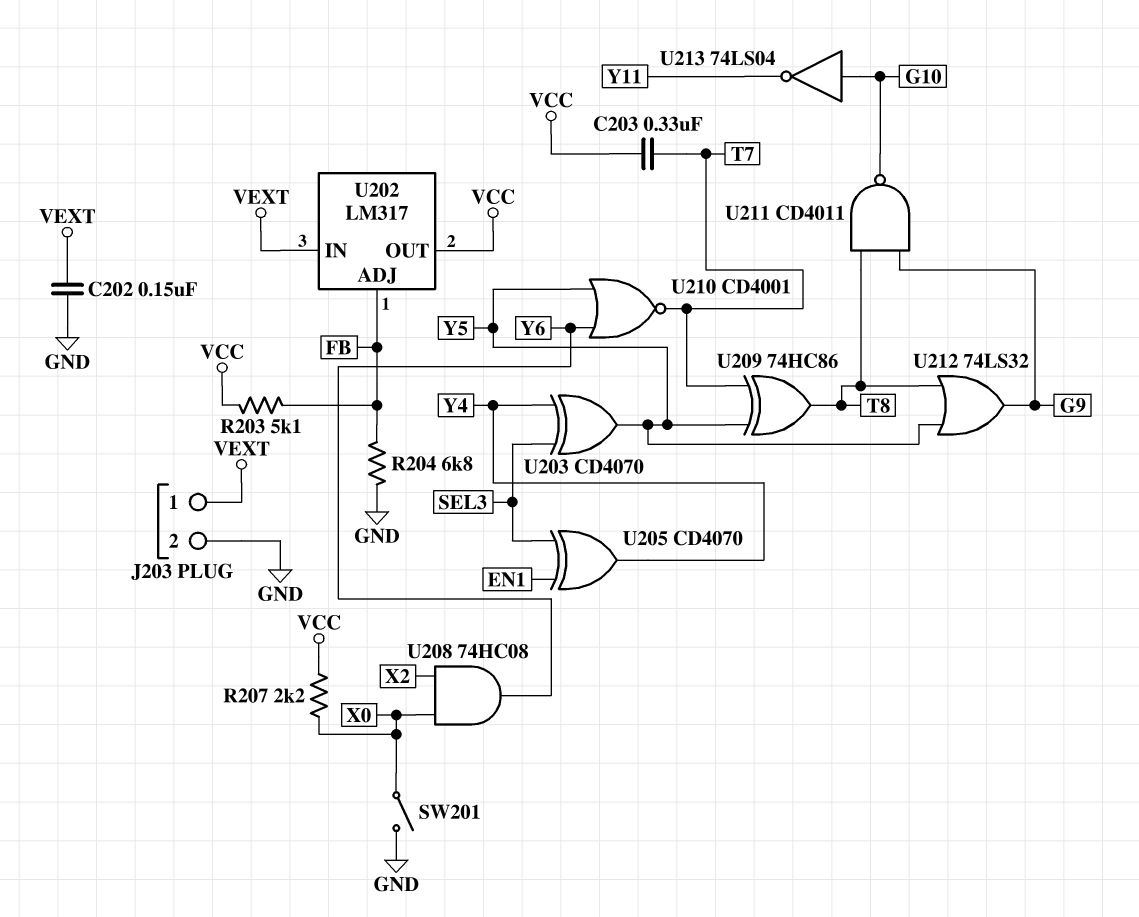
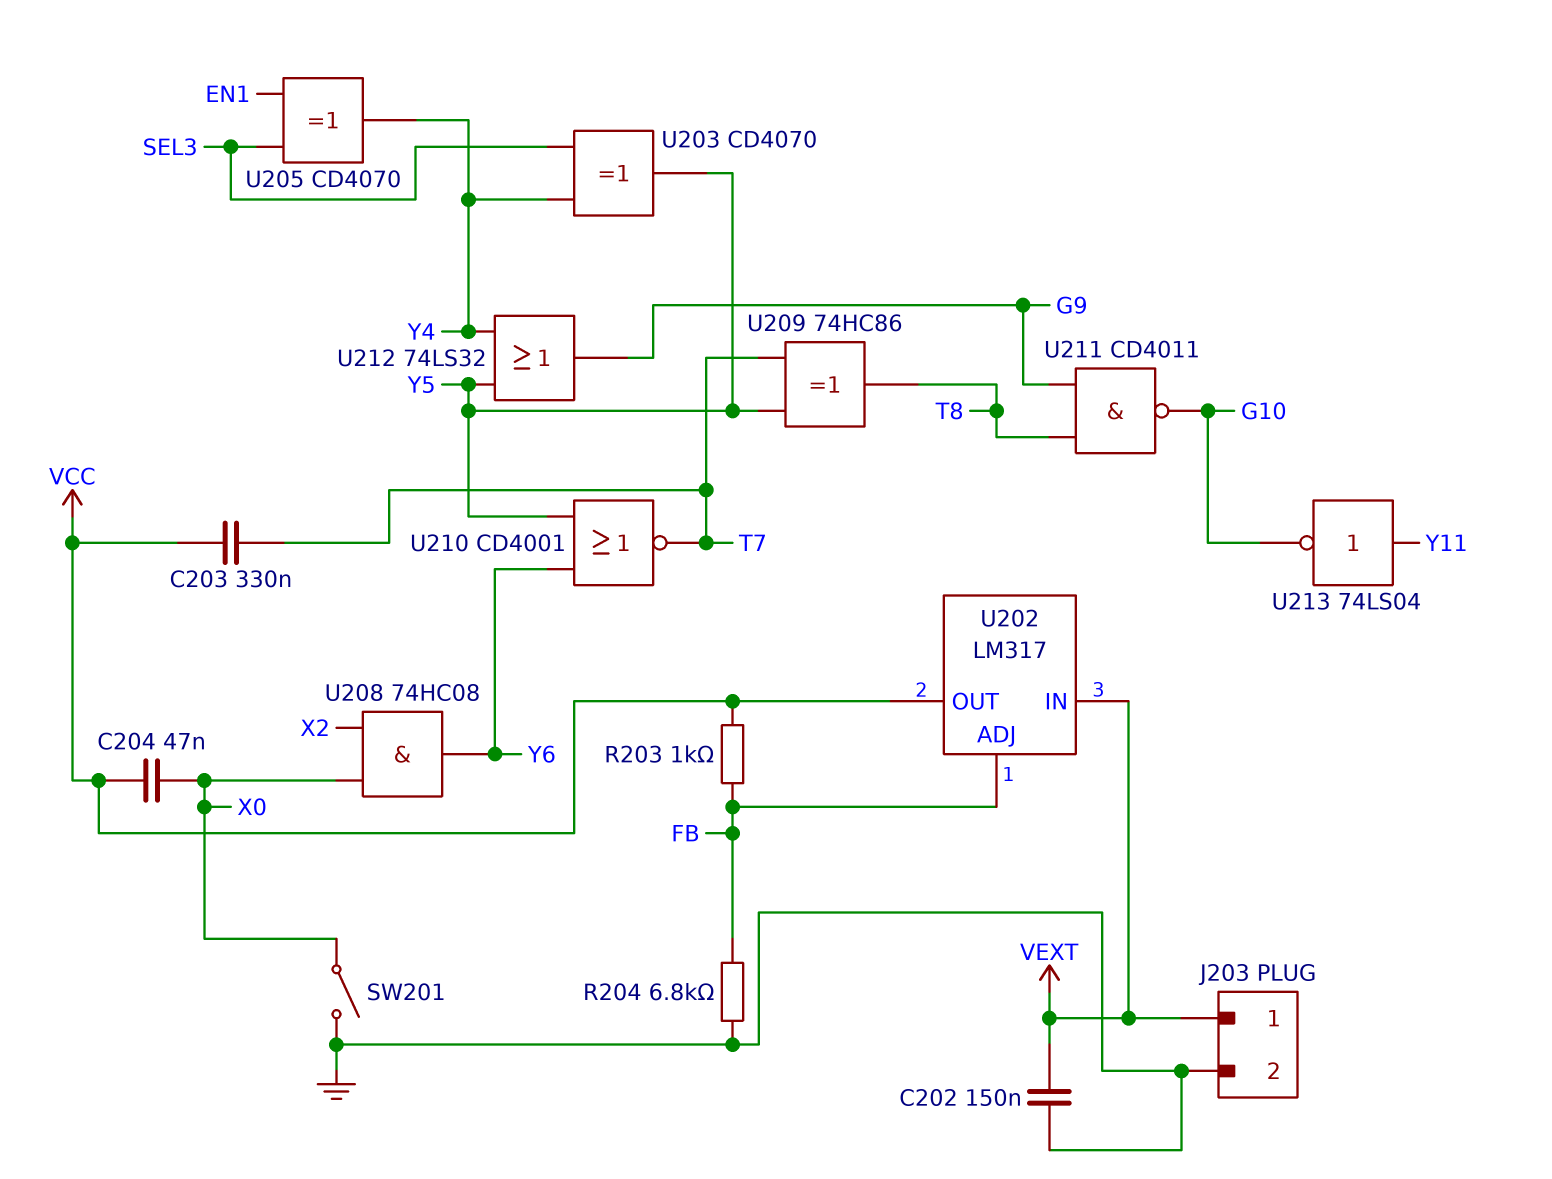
C204: none -> 47nF (VCC, X0)
R203: 5.1k (FB, VCC) -> 1k (FB, VCC)
R207: 2.2k (VCC, X0) -> none
U212: OR 74LS32 (in T8, in Y5, out G9) -> OR 74LS32 (in Y4, in Y5, out G9)
U213: NOT 74LS04 (in G10, out Y11) -> NOT 74LS04 (in Y11, out G10)

